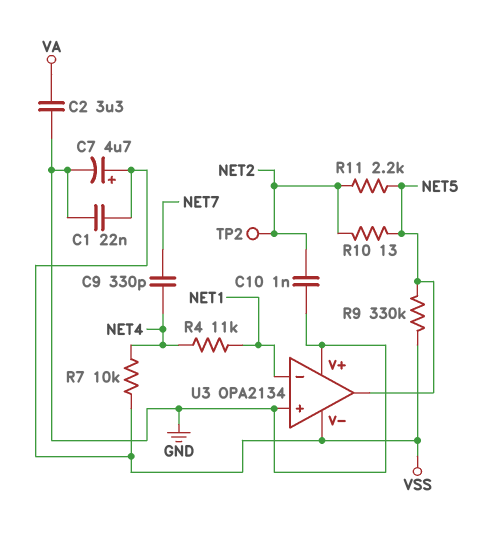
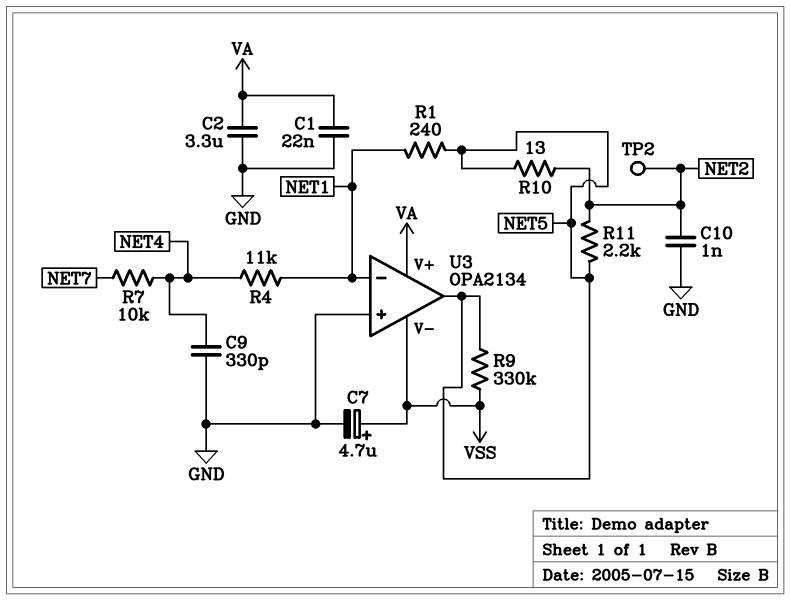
C1: 22nF (GND, VSS) -> 22nF (GND, VA)
C9: 330pF (NET4, NET7) -> 330pF (GND, NET4)
R1: none -> 240 (NET1, NET5)
R7: 10k (NET4, VSS) -> 10k (NET4, NET7)
U3 pin V+: GND -> VA

